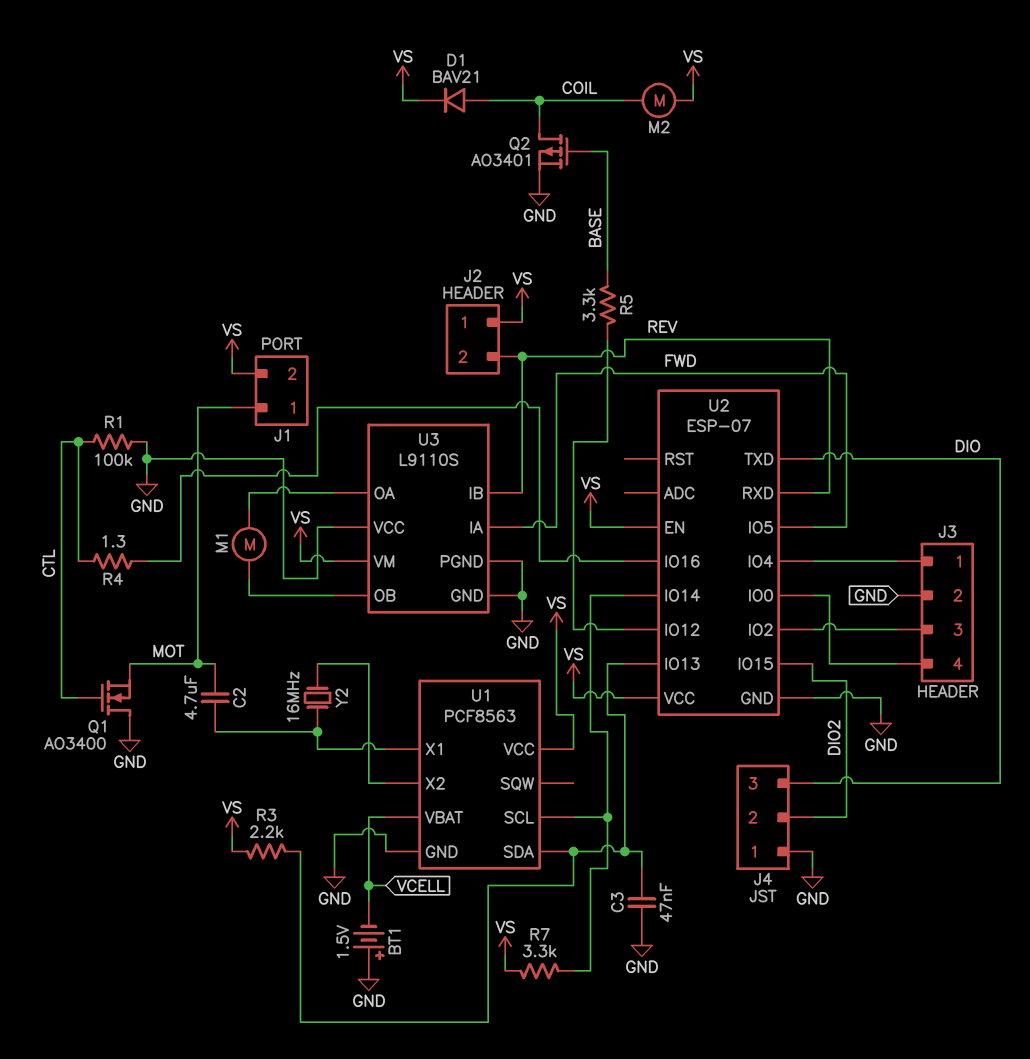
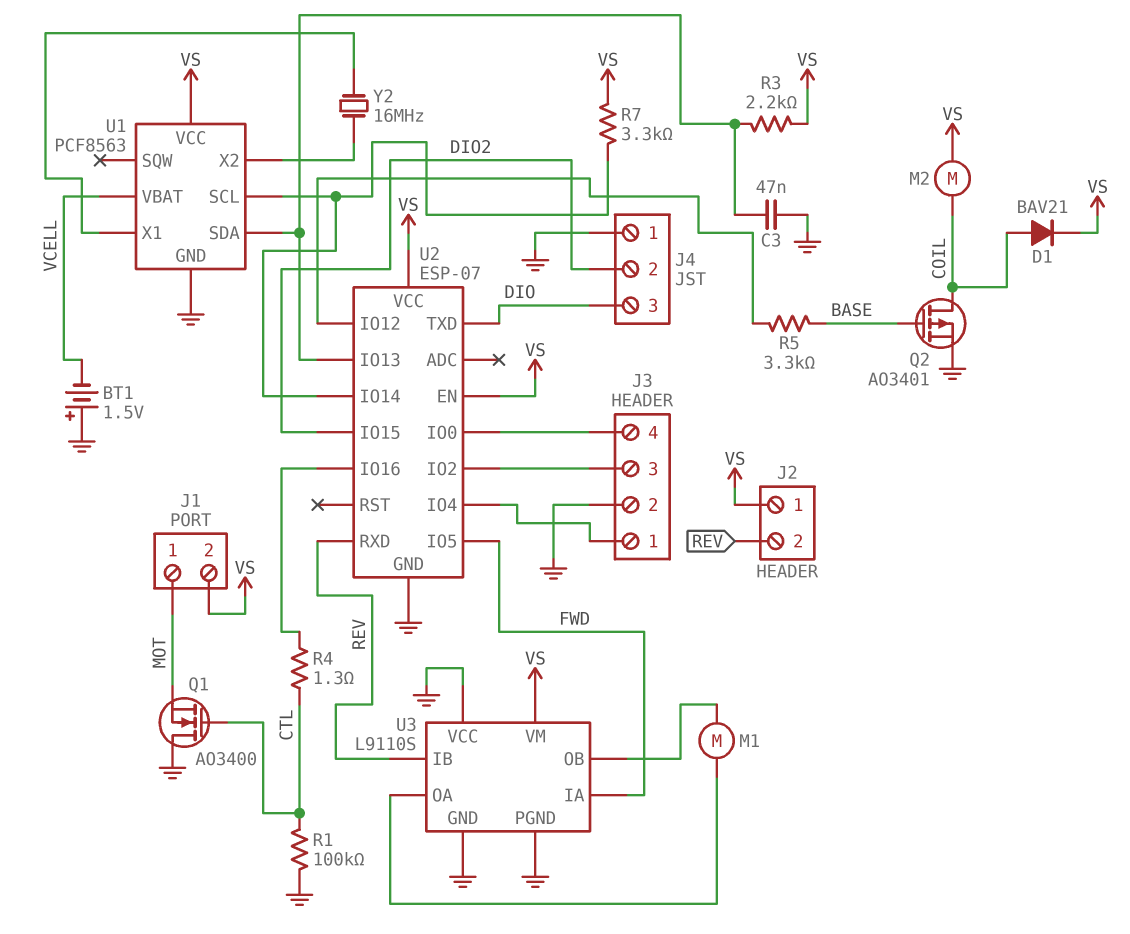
C2: 4.7uF (MOT, U1/X1) -> none

